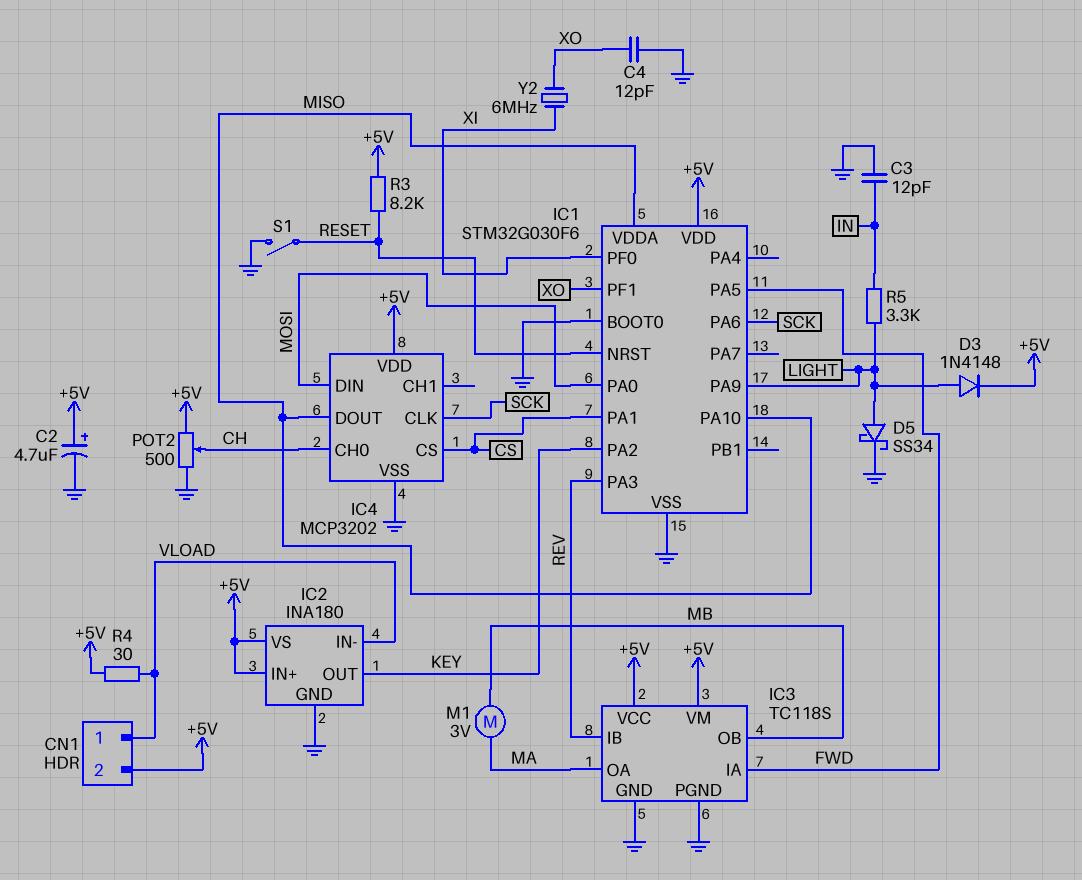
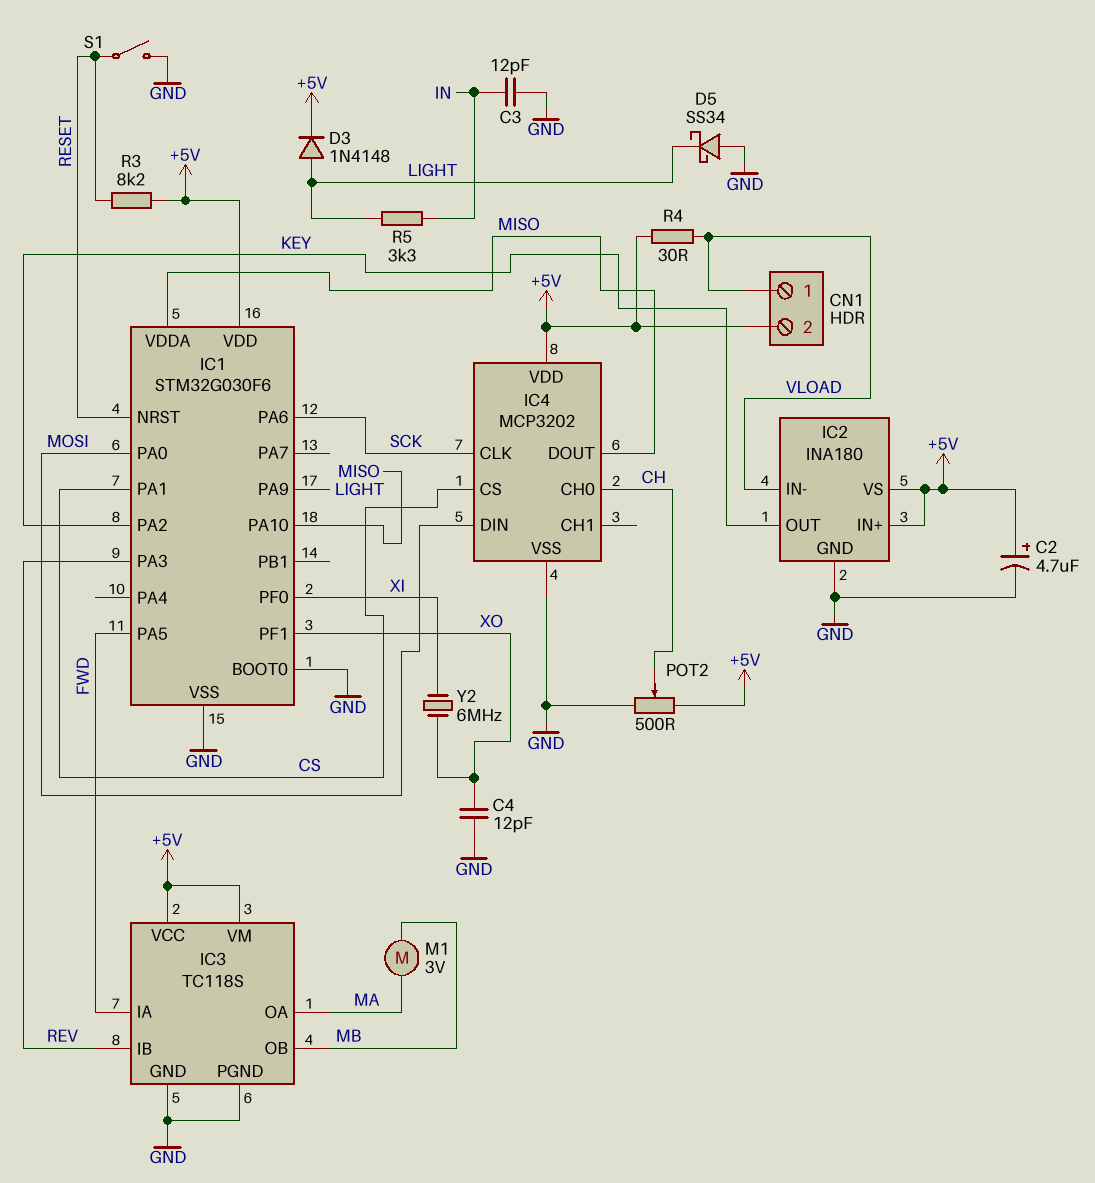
D5: schottky SS34 (A LIGHT, K GND) -> schottky SS34 (A GND, K LIGHT)

